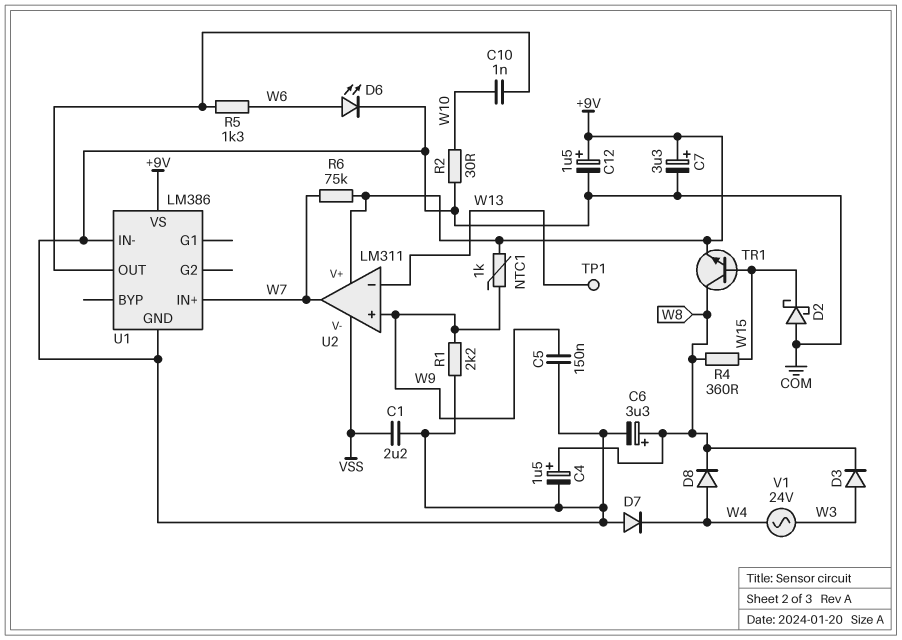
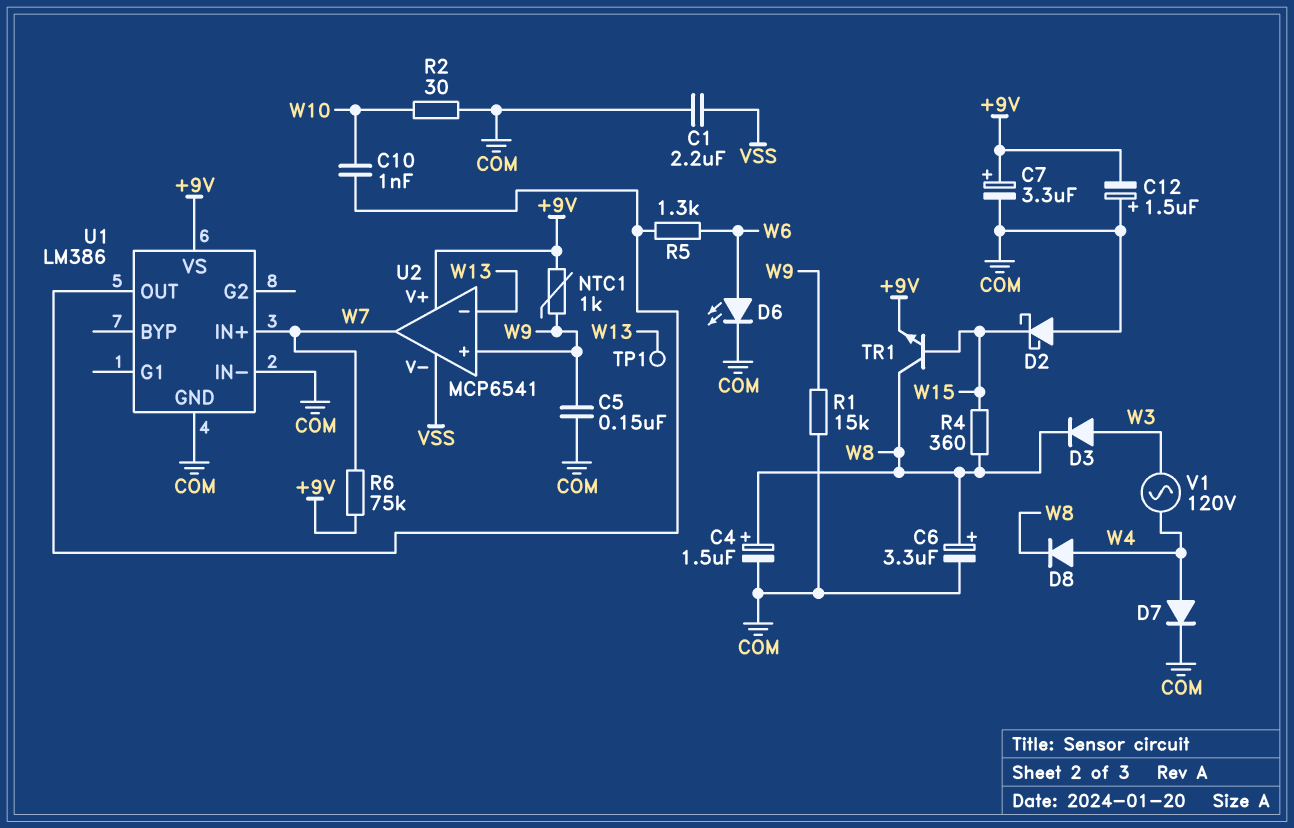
C12: 1.5uF (plus +9V, minus COM) -> 1.5uF (plus COM, minus +9V)
D7: diode (A COM, K W4) -> diode (A W4, K COM)
R1: 2.2k (COM, W9) -> 15k (COM, W9)
U2: LM311 -> MCP6541
V1: AC 24V (W3, W4) -> AC 120V (W3, W4)

